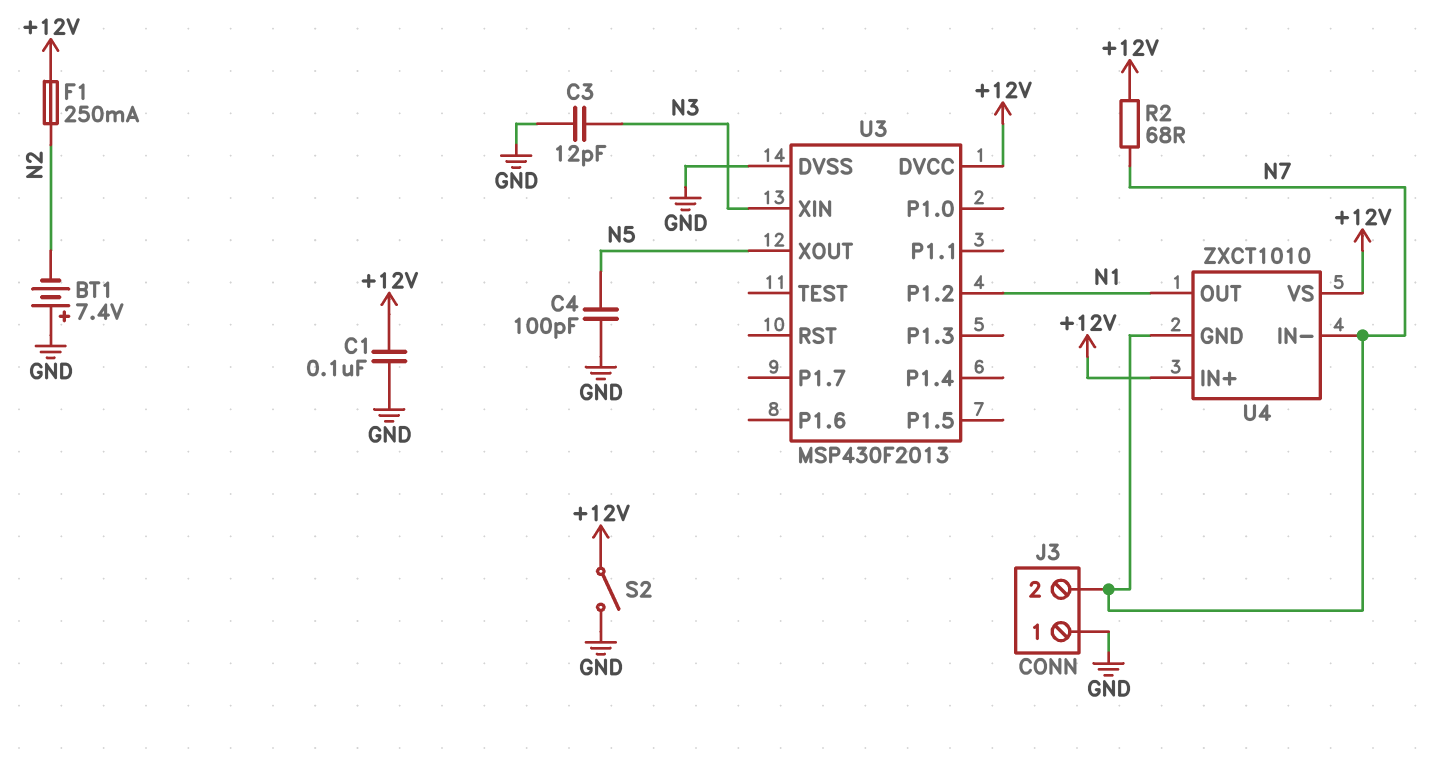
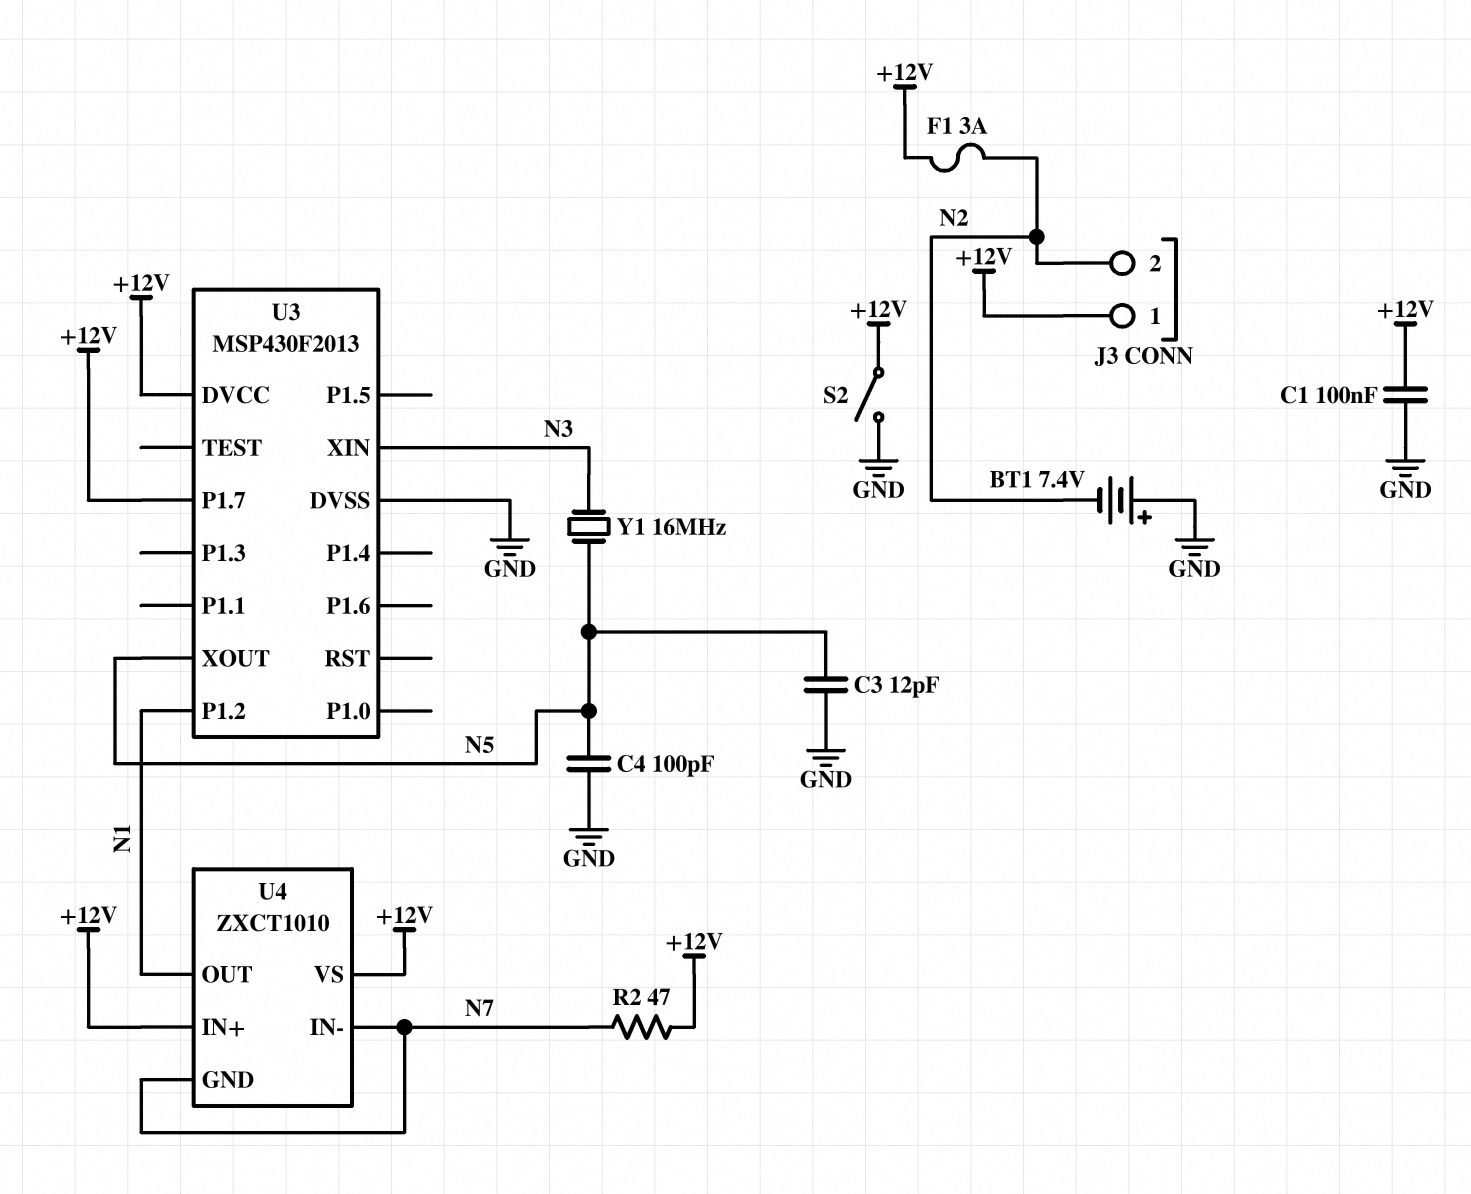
C3: 12pF (GND, N3) -> 12pF (GND, N5)
F1: 250mA (+12V, N2) -> 3A (+12V, N2)
J3 pin 1: GND -> +12V
J3 pin 2: N7 -> N2
R2: 68 (+12V, N7) -> 47 (+12V, N7)
U3 pin P1.7: none -> +12V
Y1: none -> 16MHz (N3, N5)

